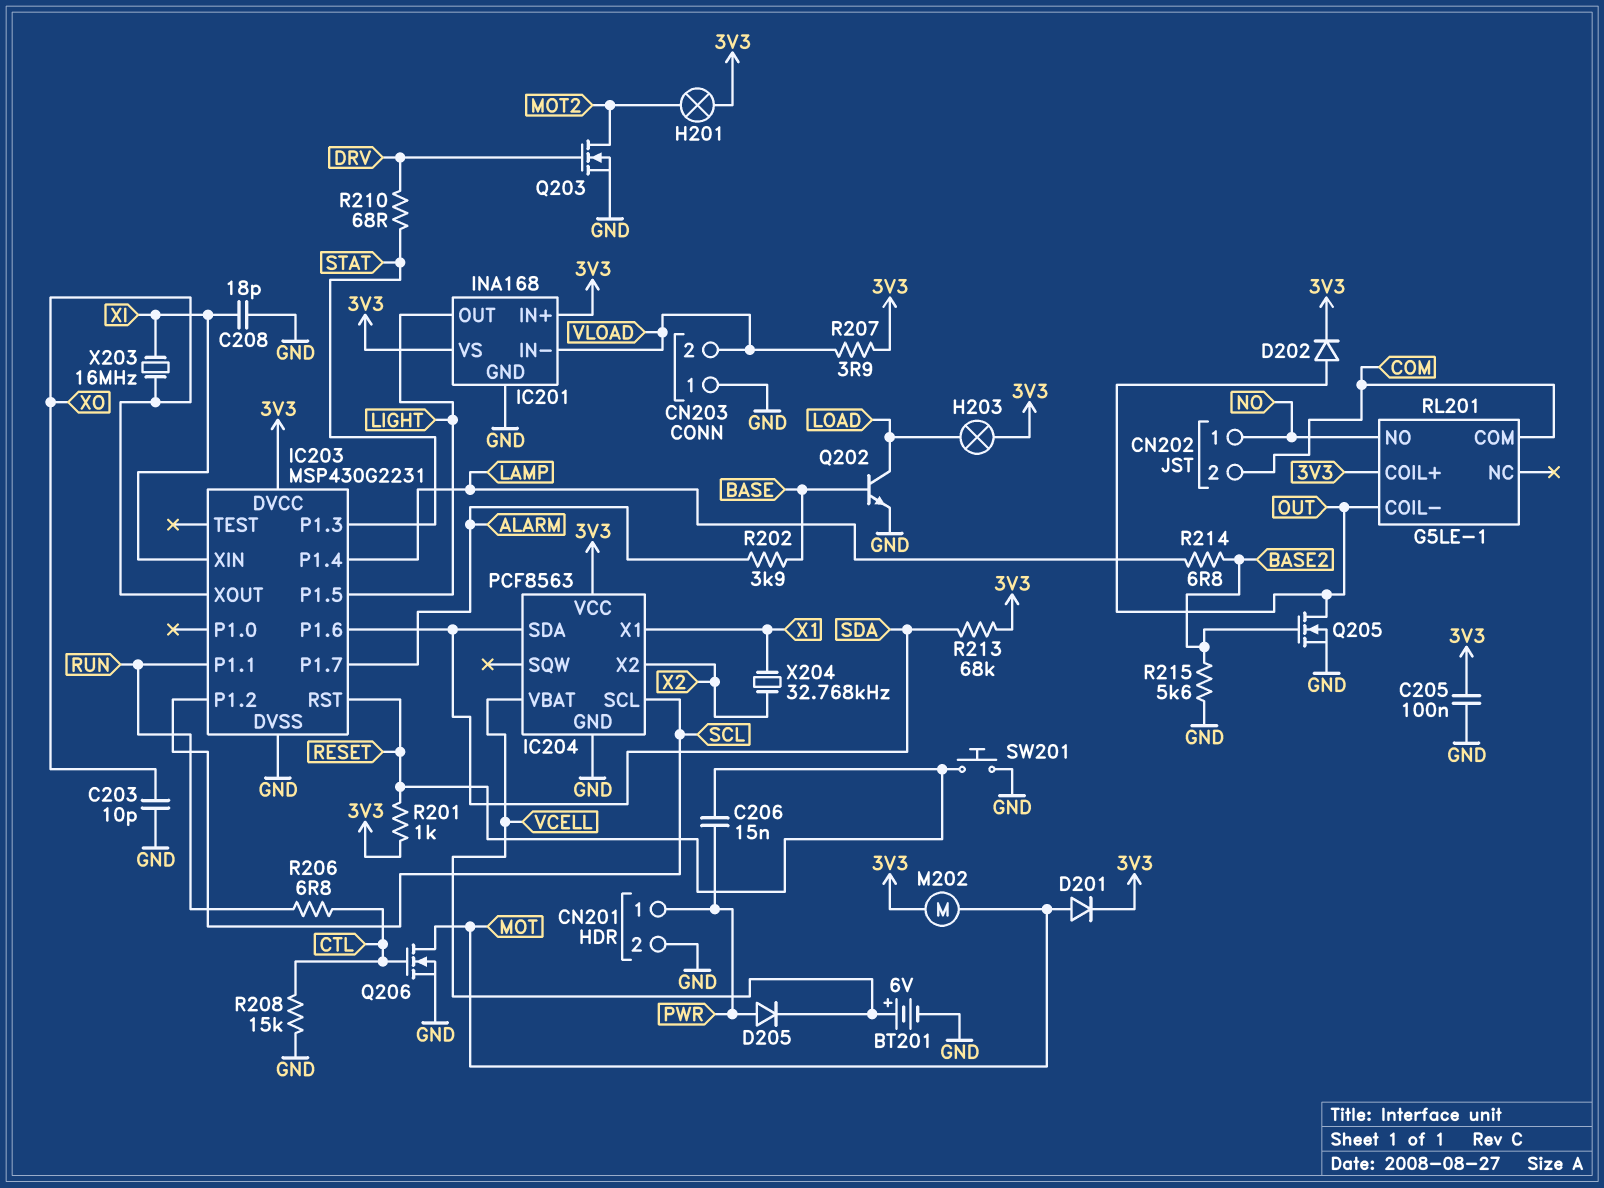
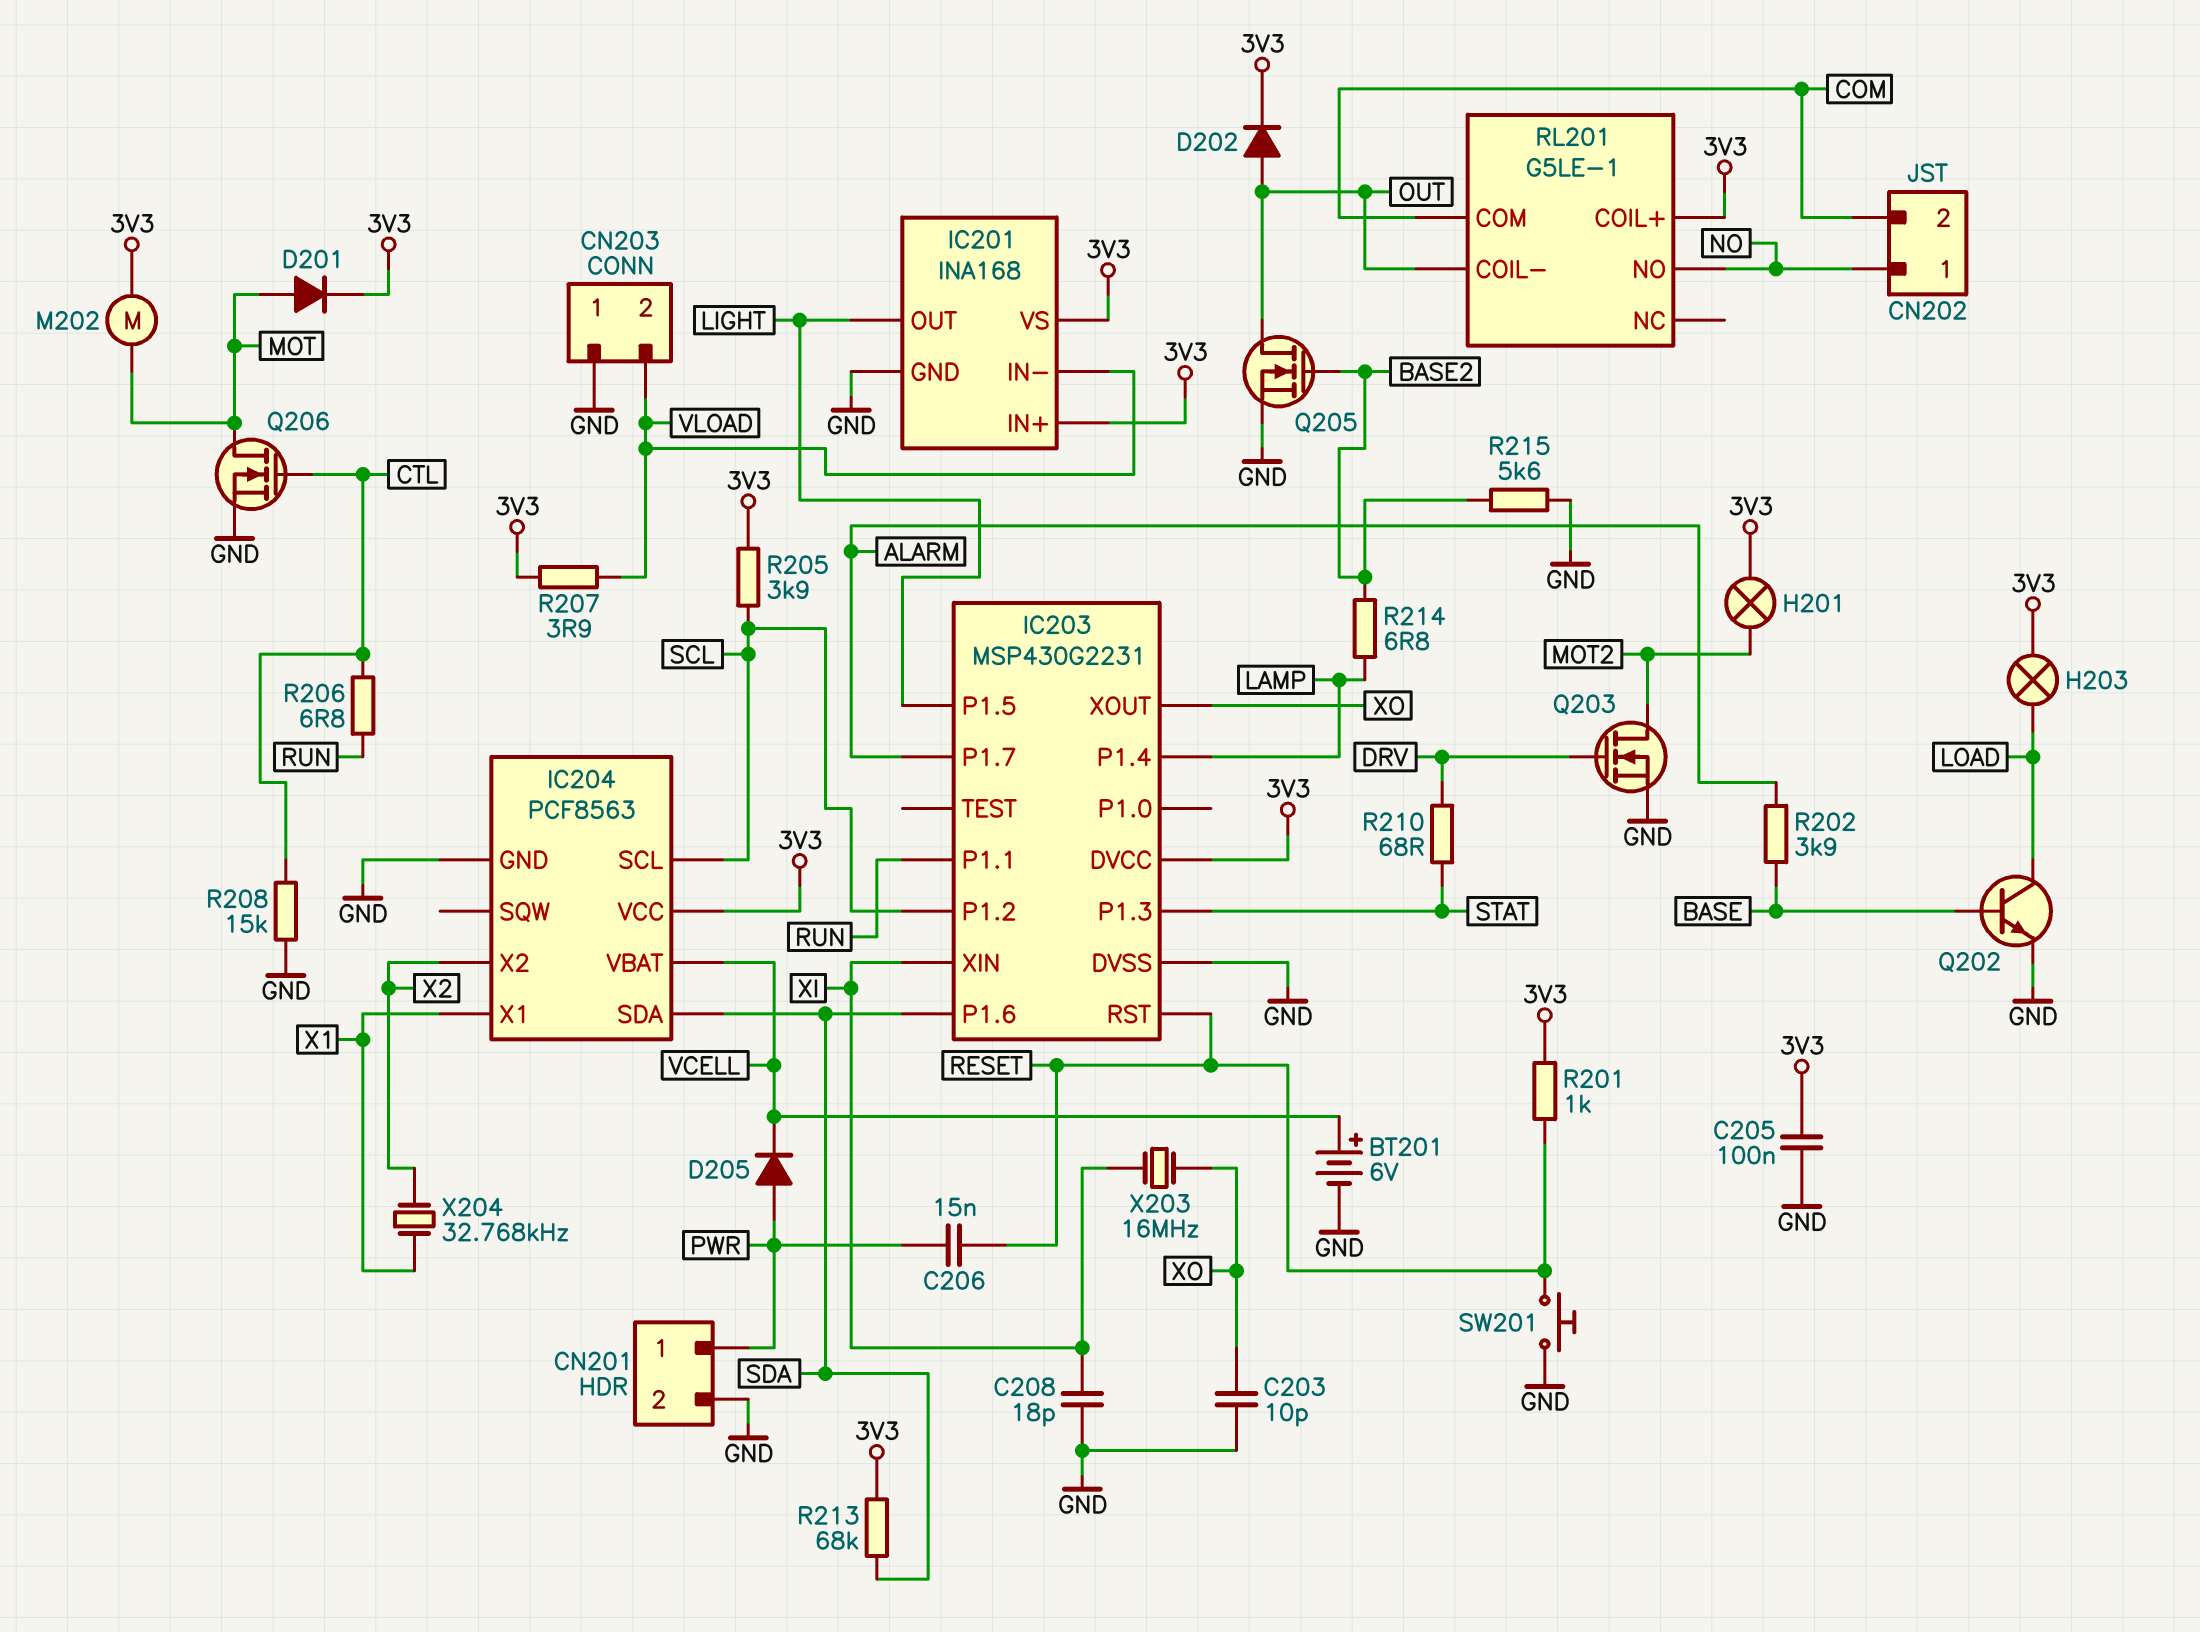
R205: none -> 3.9k (3V3, SCL)

